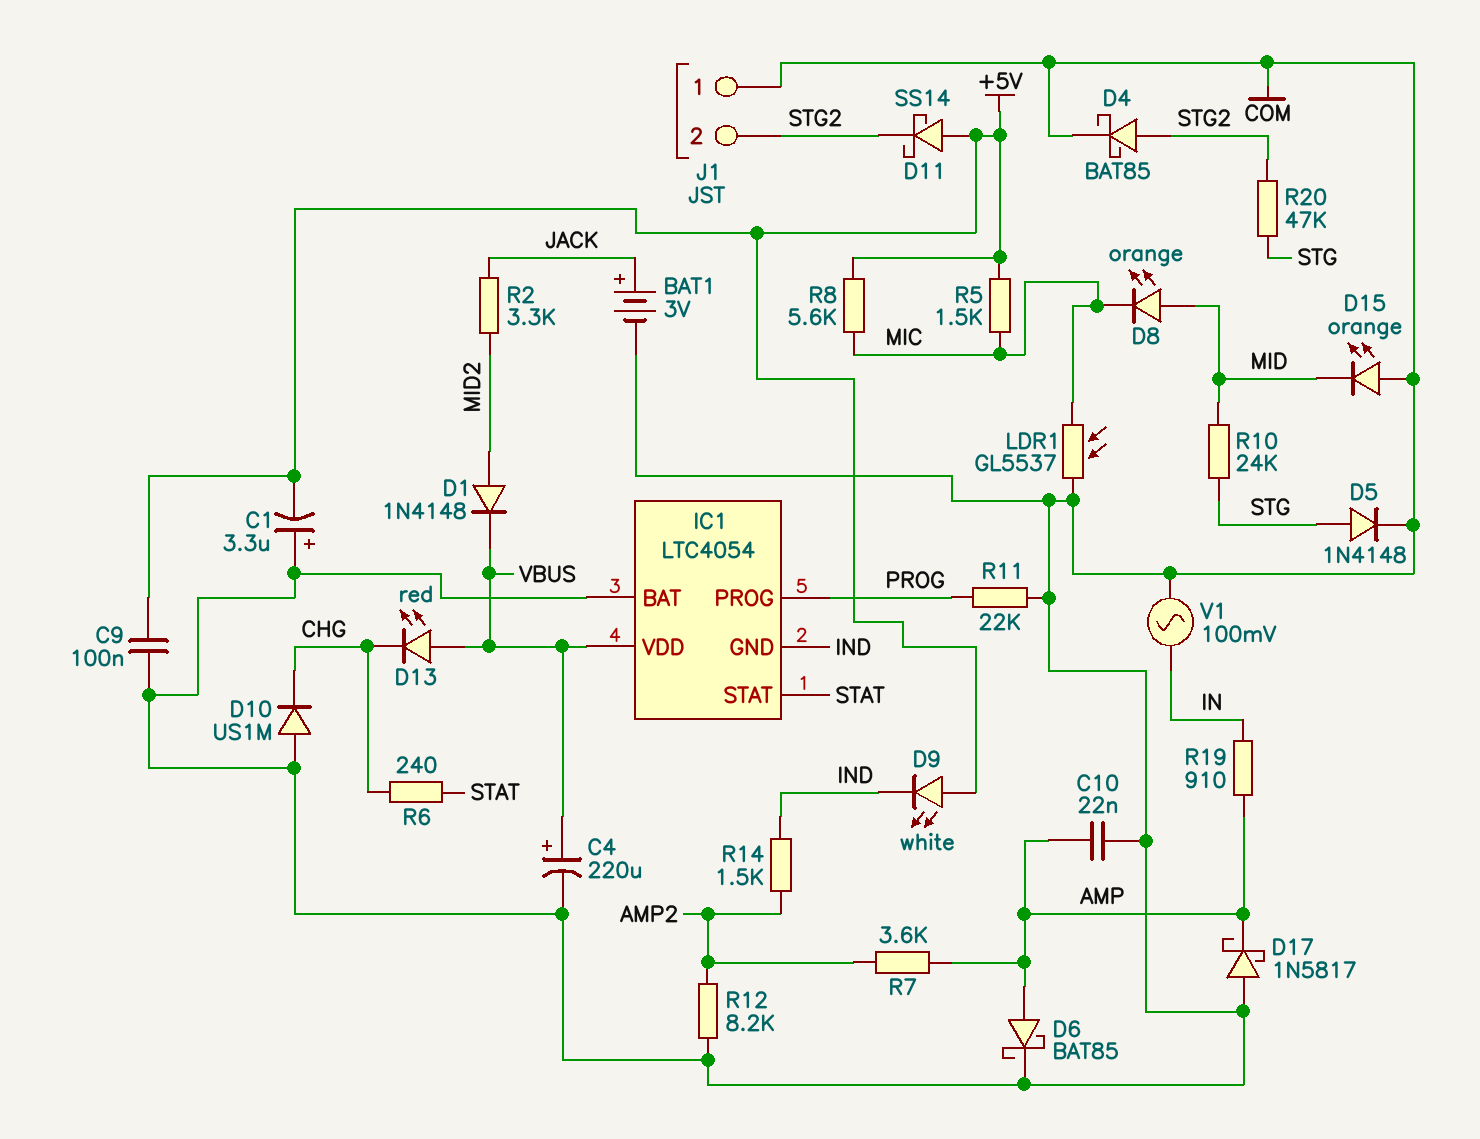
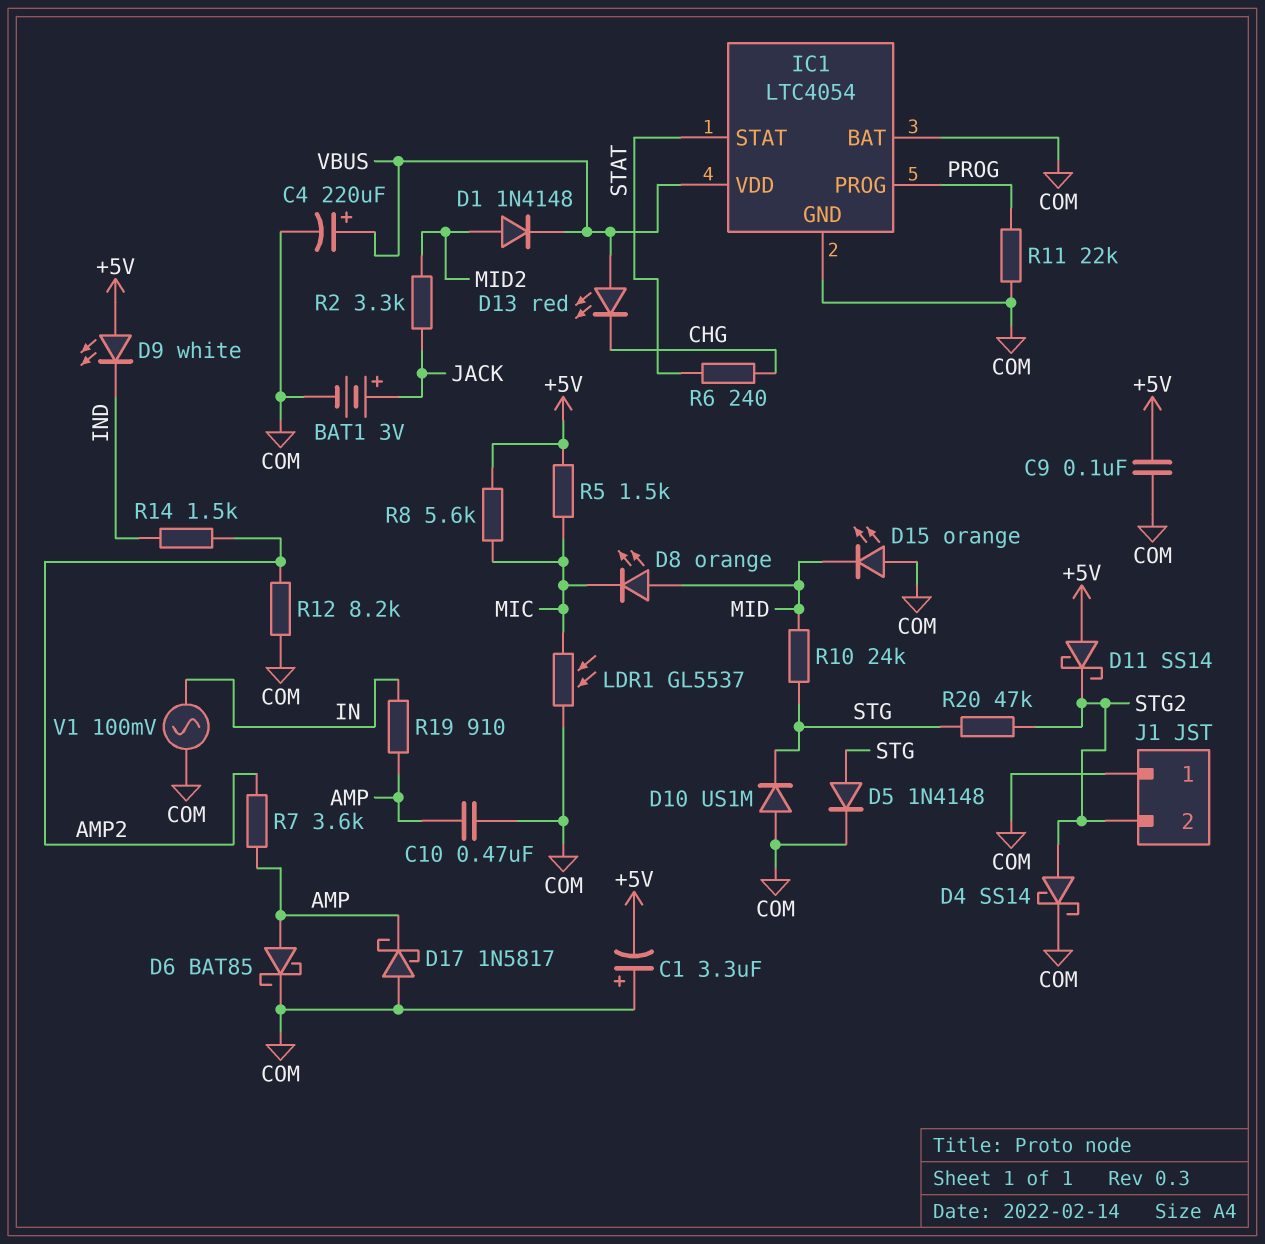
C10: 22nF (AMP, COM) -> 470nF (AMP, COM)
D4: schottky BAT85 (A STG2, K COM) -> schottky SS14 (A STG2, K COM)
D10: diode US1M (A COM, K CHG) -> diode US1M (A COM, K STG)
IC1 pin GND: IND -> COM

